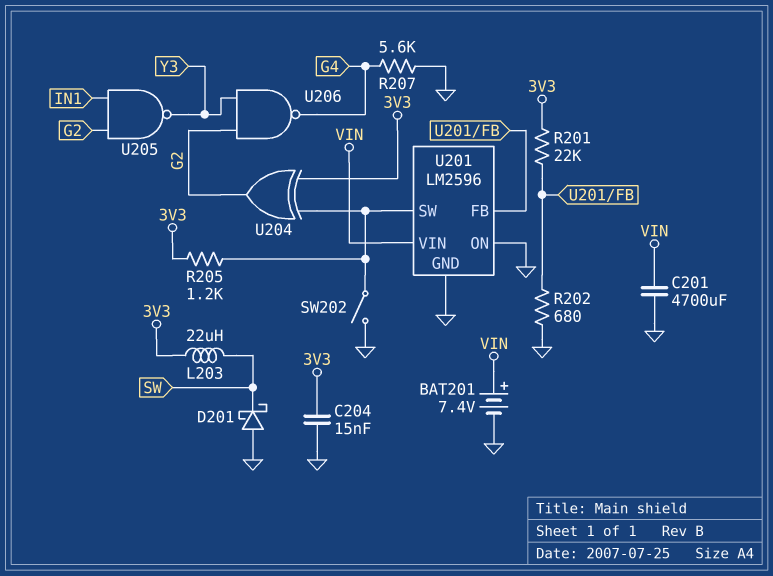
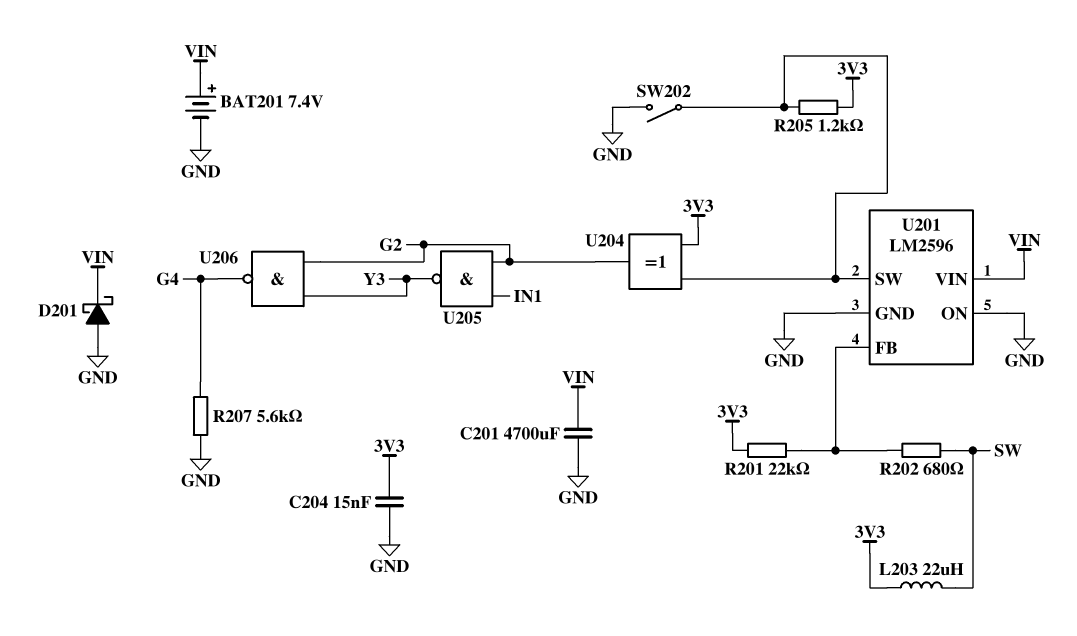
D201: schottky (A GND, K SW) -> schottky (A GND, K VIN)
R202: 680 (GND, U201/FB) -> 680 (SW, U201/FB)

